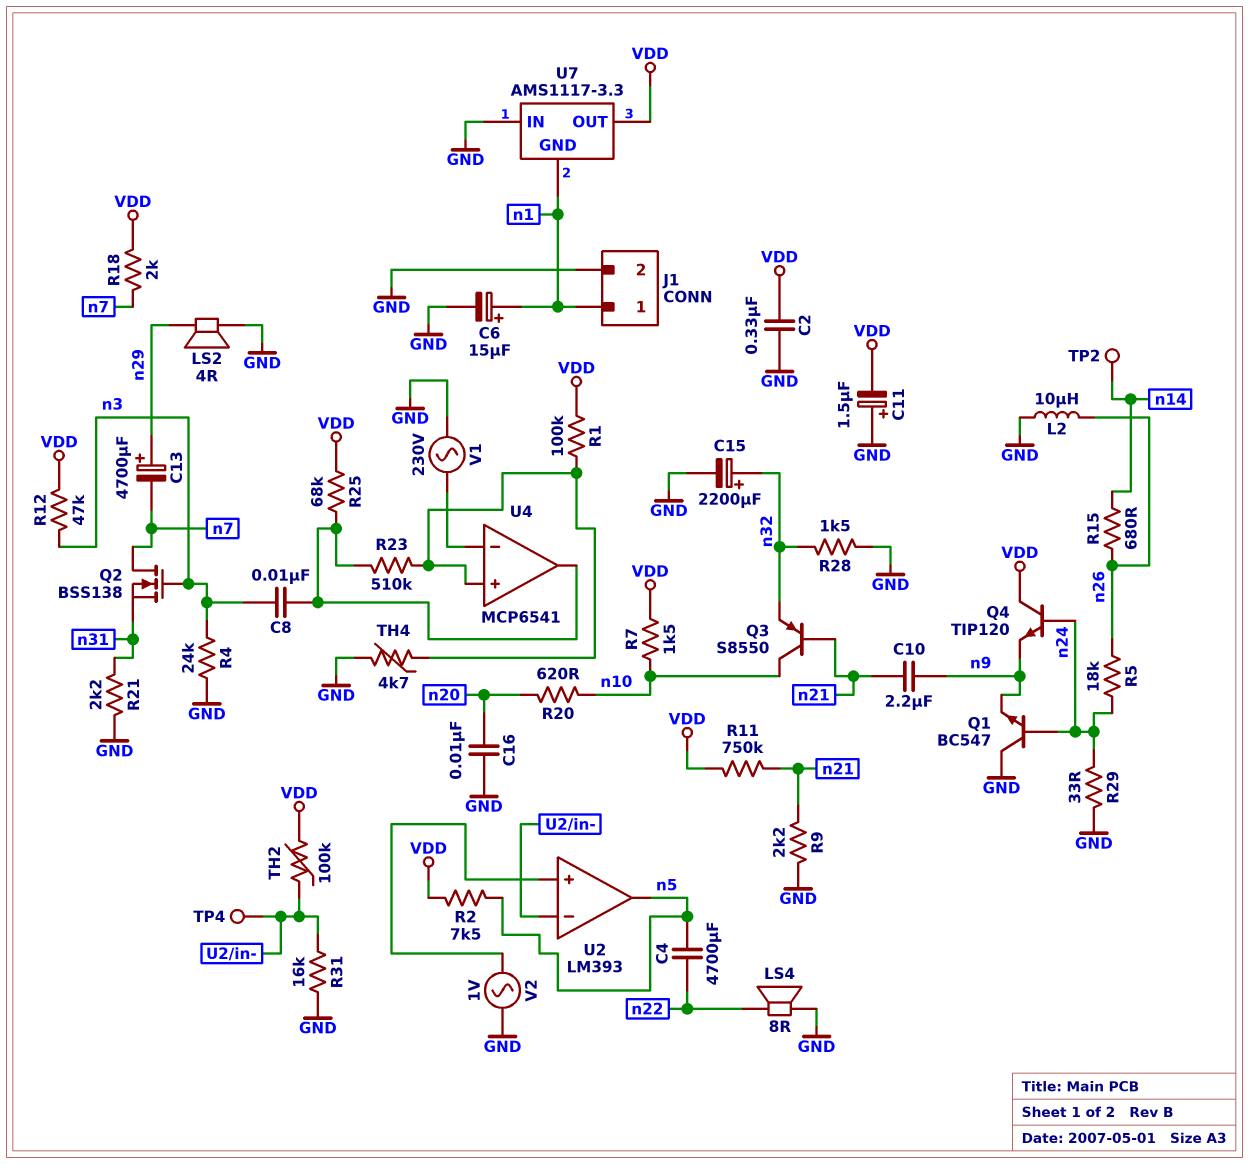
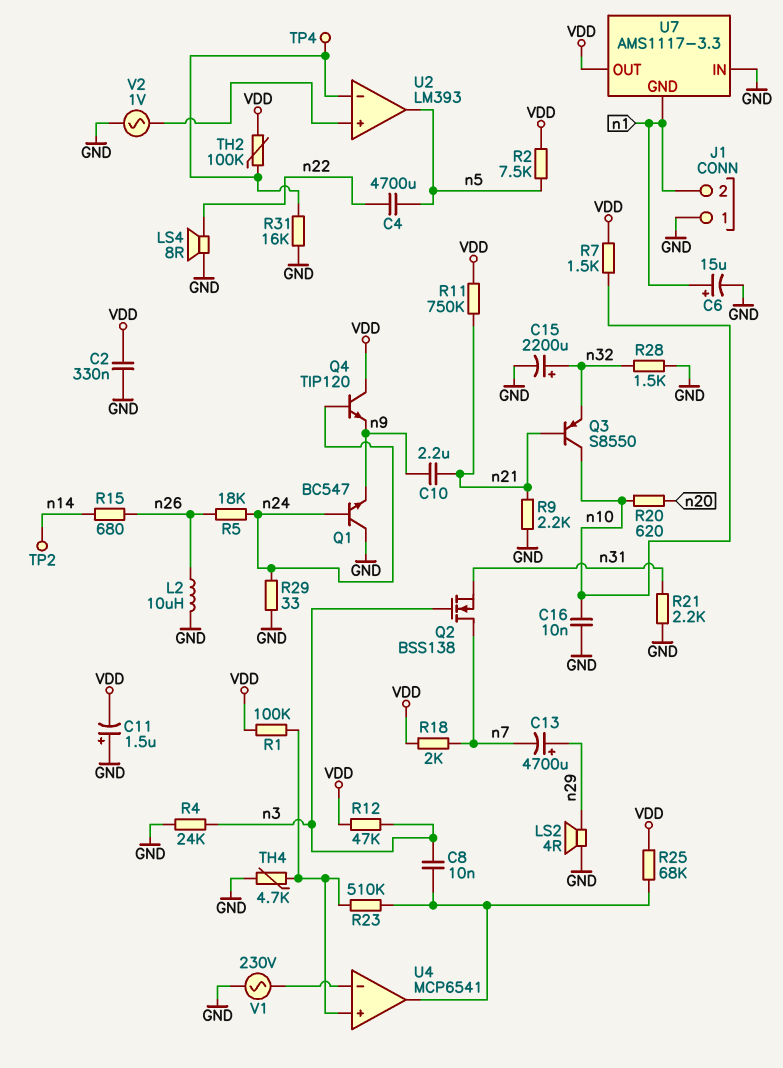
C16: 10nF (GND, n20) -> 10nF (GND, n10)
J1 pin 1: n1 -> GND
J1 pin 2: GND -> n1

